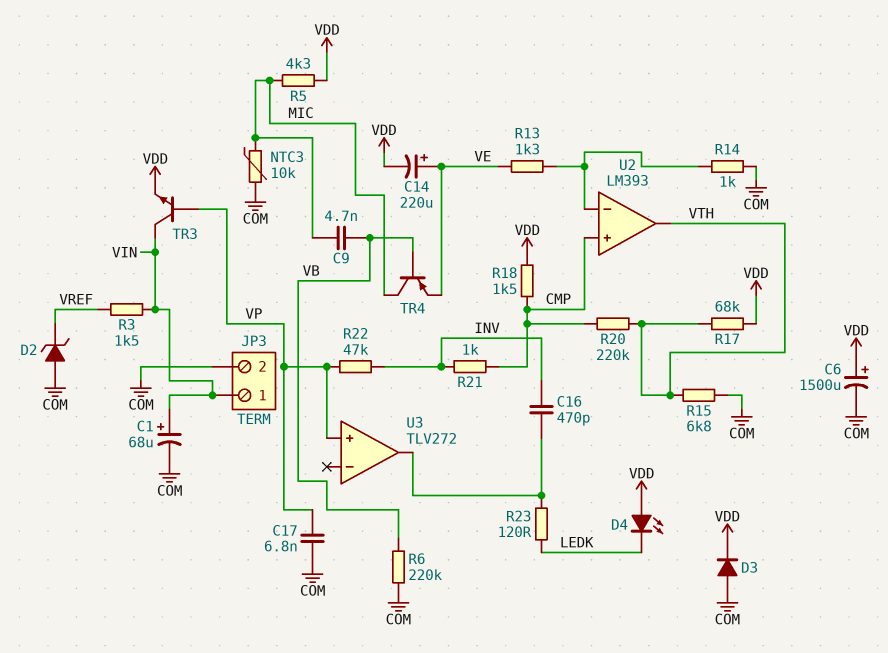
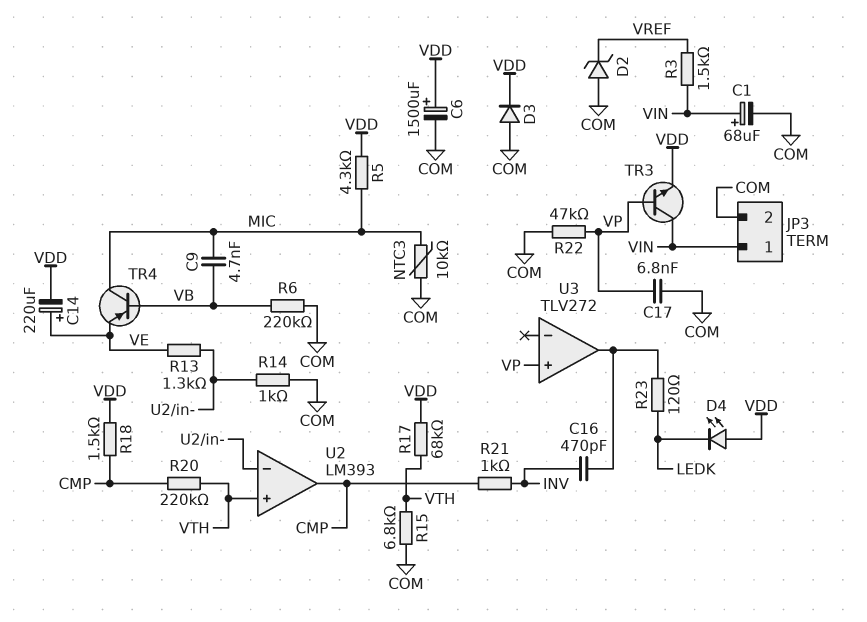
R22: 47k (INV, VP) -> 47k (COM, VP)
U2 pin in+: CMP -> VTH
U2 pin out: VTH -> CMP

